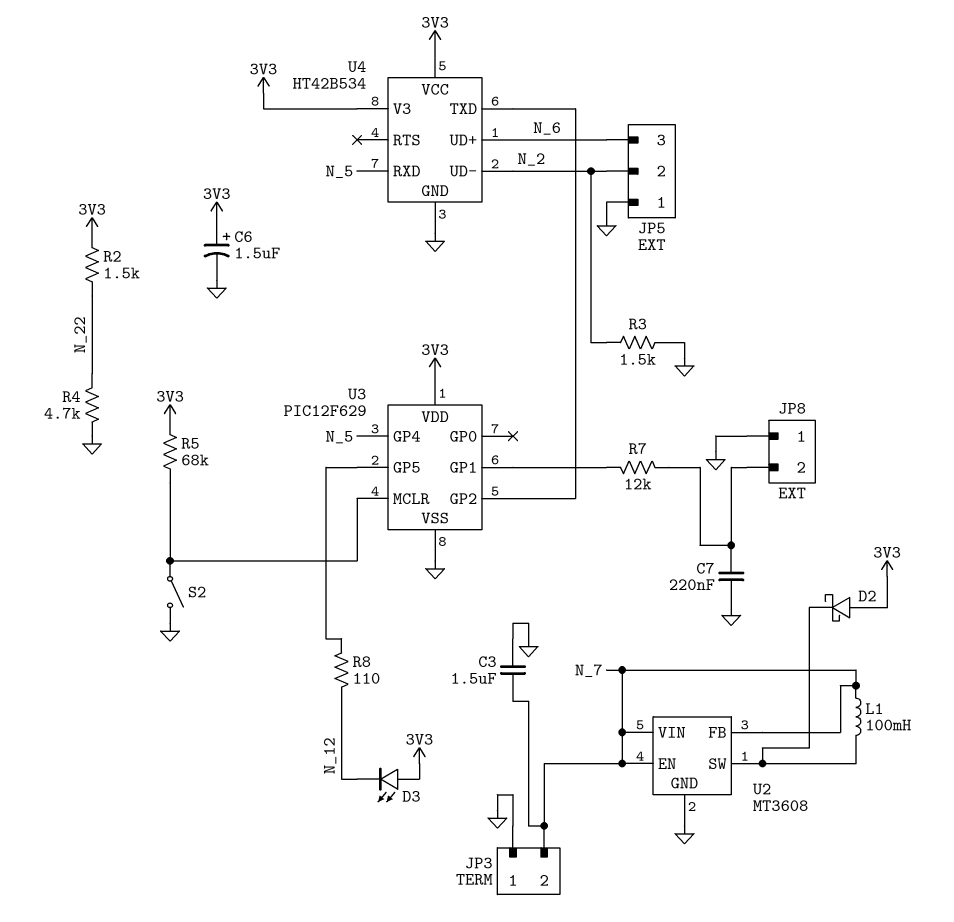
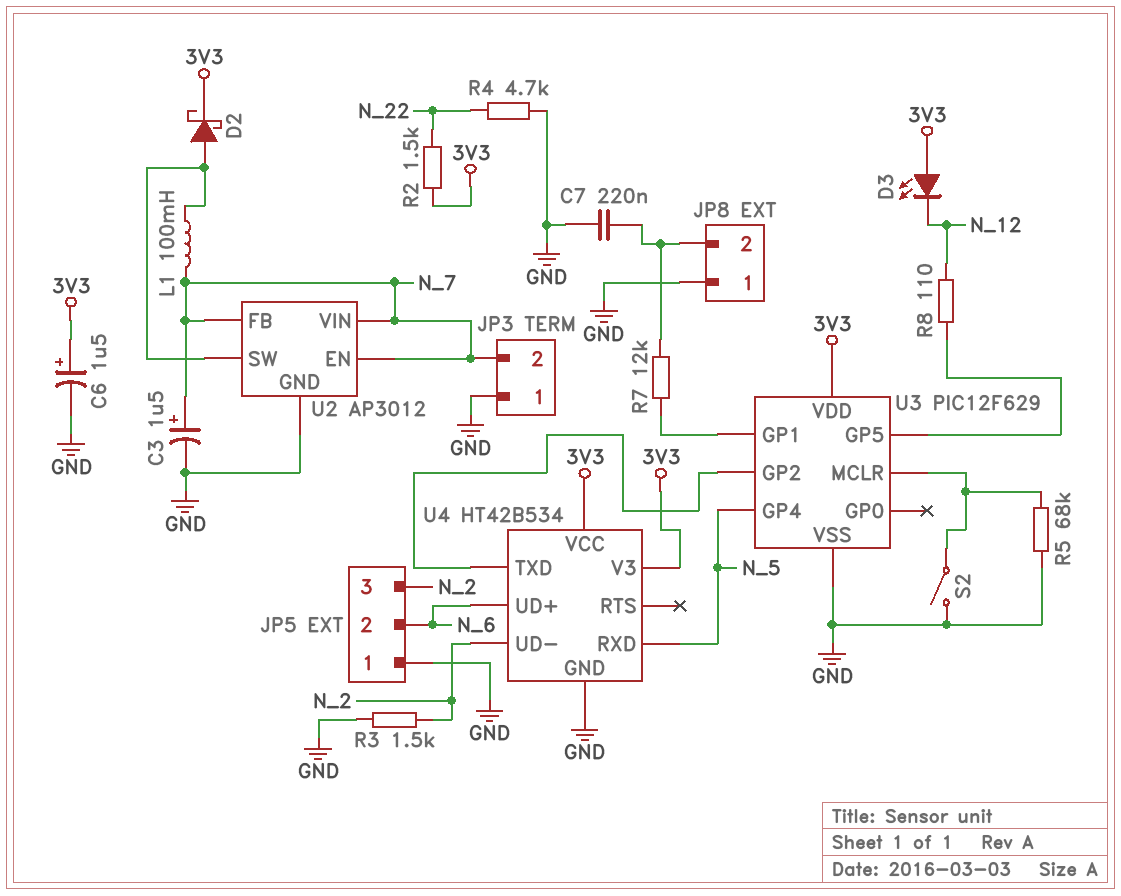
C3: 1.5uF (GND, N_7) -> 1.5uF (plus N_7, minus GND)
D2: schottky (A 3V3, K U2/SW) -> schottky (A U2/SW, K 3V3)
JP5 pin 2: N_2 -> N_6
JP5 pin 3: N_6 -> N_2
R5: 68k (3V3, U3/MCLR) -> 68k (GND, U3/MCLR)
U2: MT3608 -> AP3012

